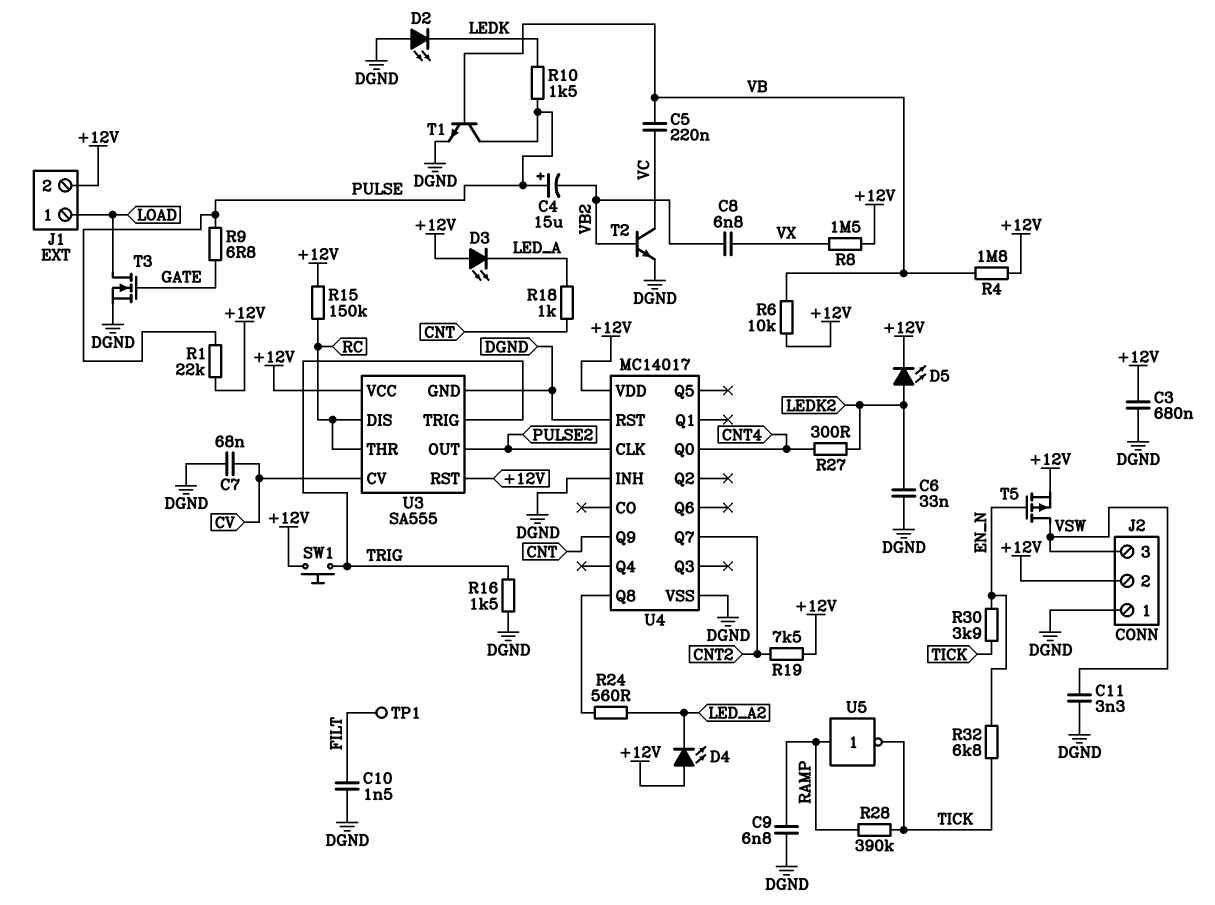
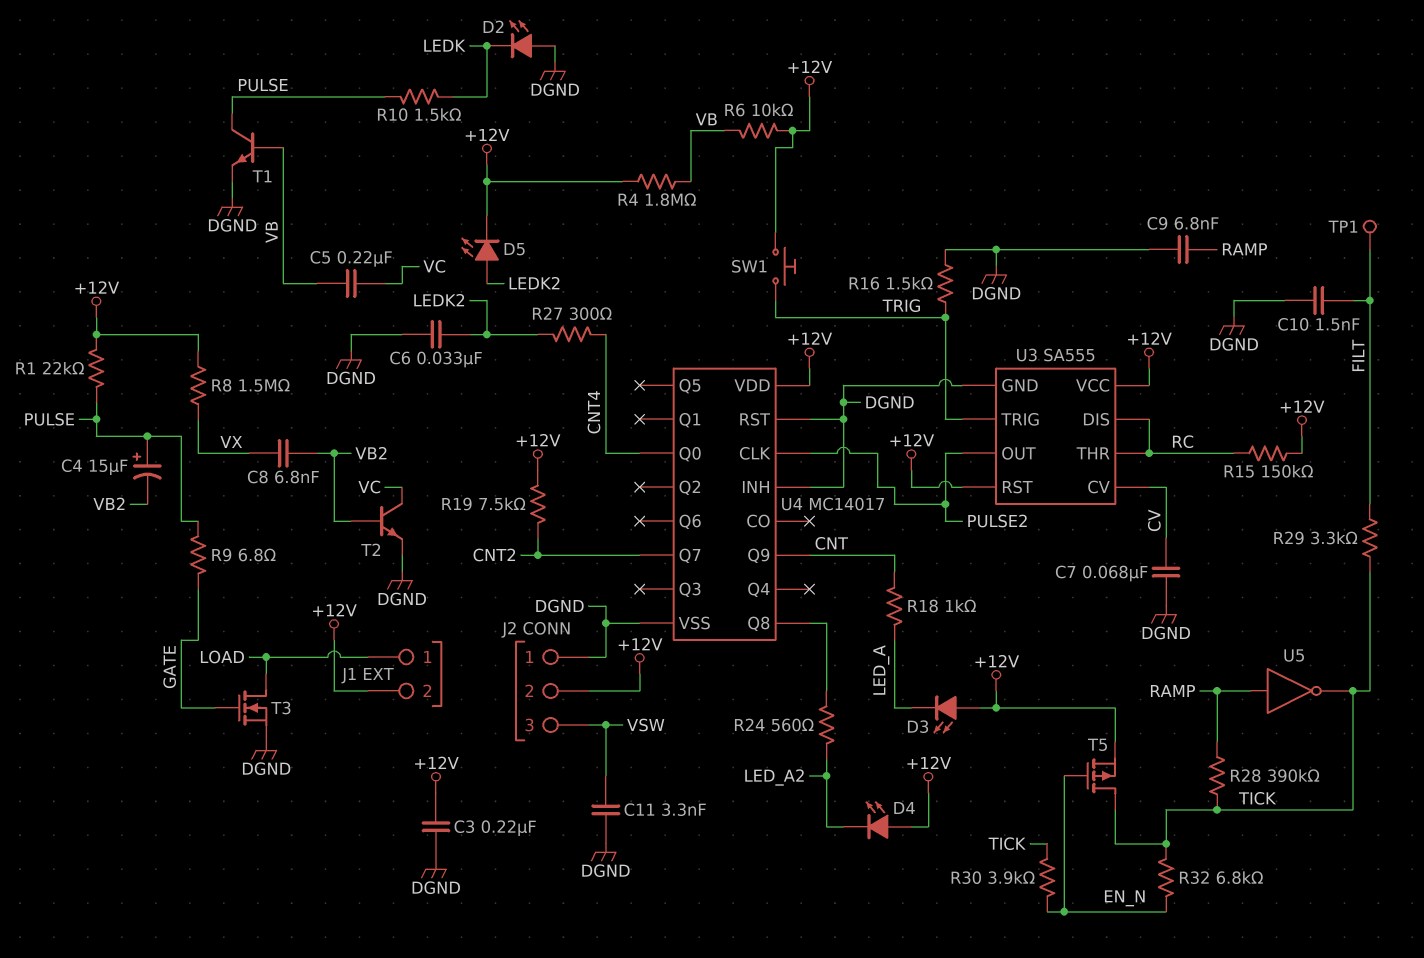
C3: 680nF (+12V, DGND) -> 220nF (+12V, DGND)
R29: none -> 3.3k (FILT, TICK)
T5: PMOS (G EN_N, D VSW, S +12V) -> PMOS (G EN_N, D TICK, S +12V)

